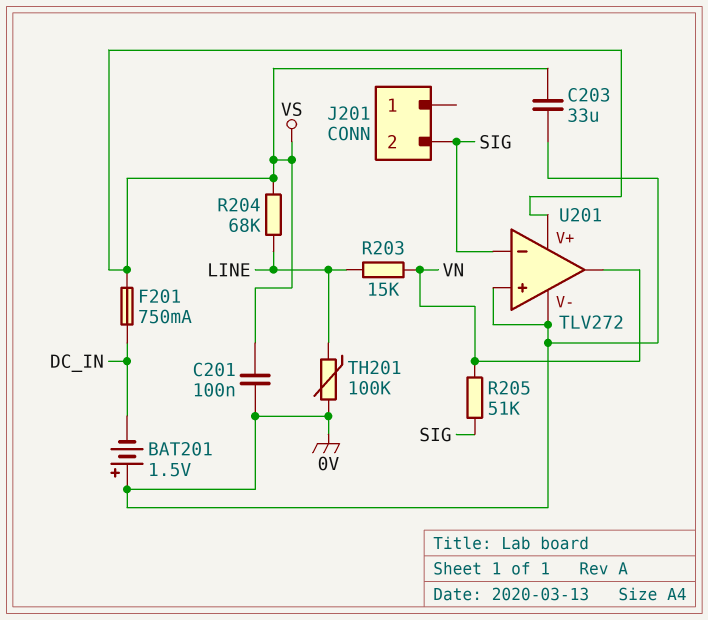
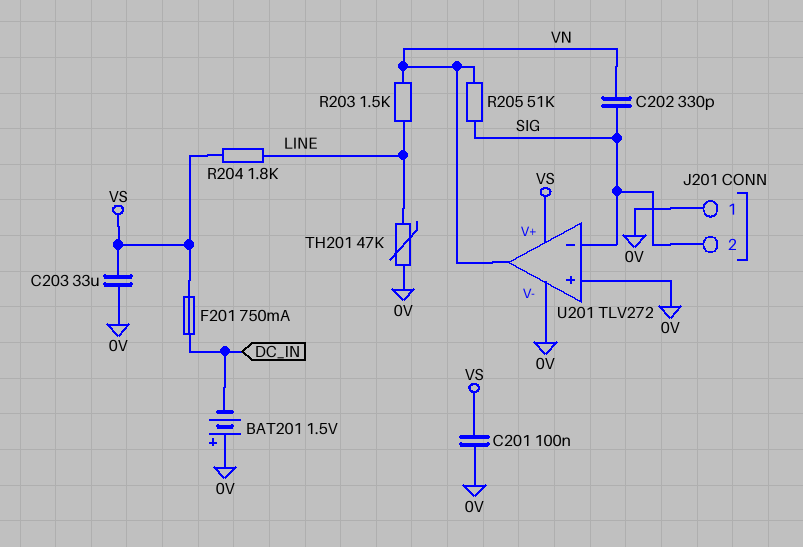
C202: none -> 330pF (SIG, VN)
J201 pin 1: none -> 0V
R203: 15k (LINE, VN) -> 1.5k (LINE, VN)
R204: 68k (LINE, VS) -> 1.8k (LINE, VS)
TH201: 100k (0V, LINE) -> 47k (0V, LINE)

